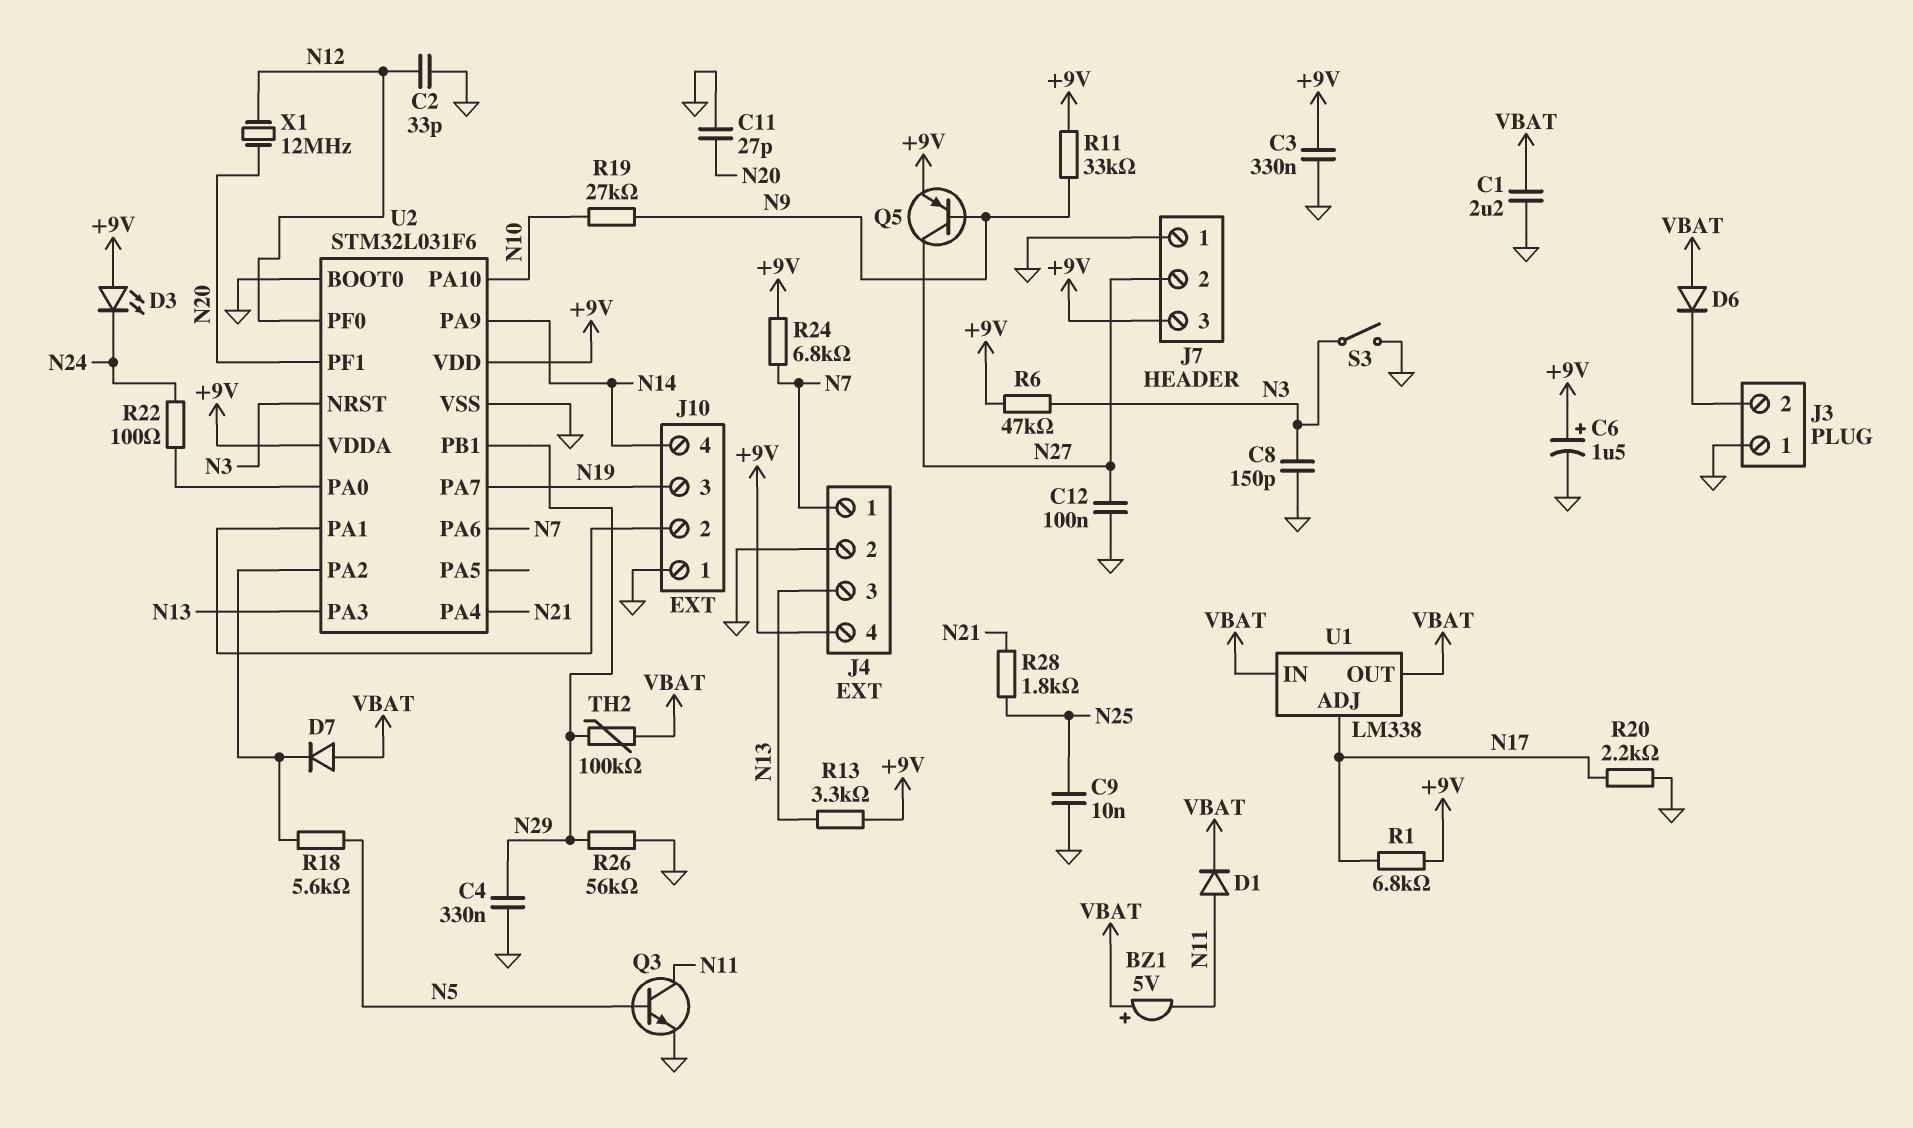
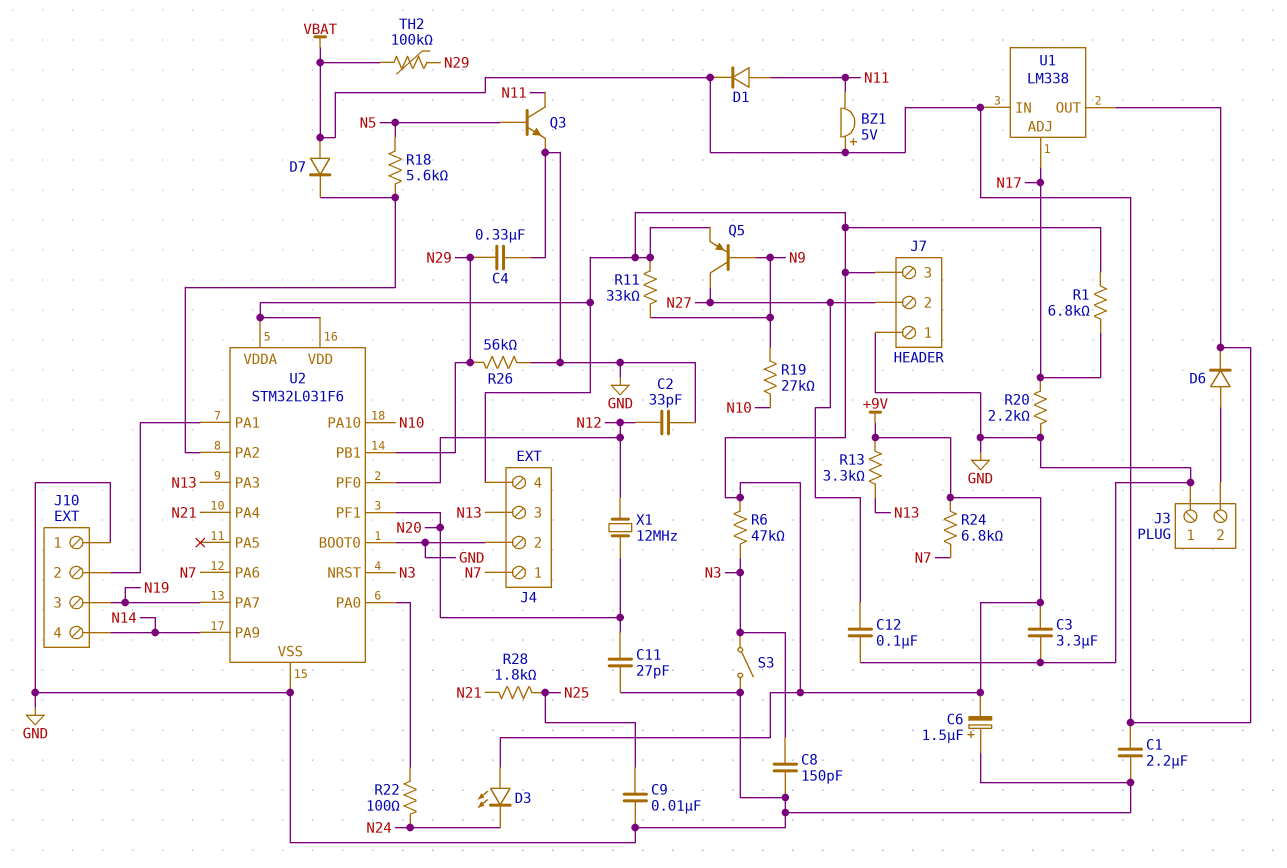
C3: 330nF (+9V, GND) -> 3.3uF (+9V, GND)
C6: 1.5uF (plus +9V, minus GND) -> 1.5uF (plus GND, minus +9V)
D6: diode (A VBAT, K J3/2) -> diode (A J3/2, K VBAT)

